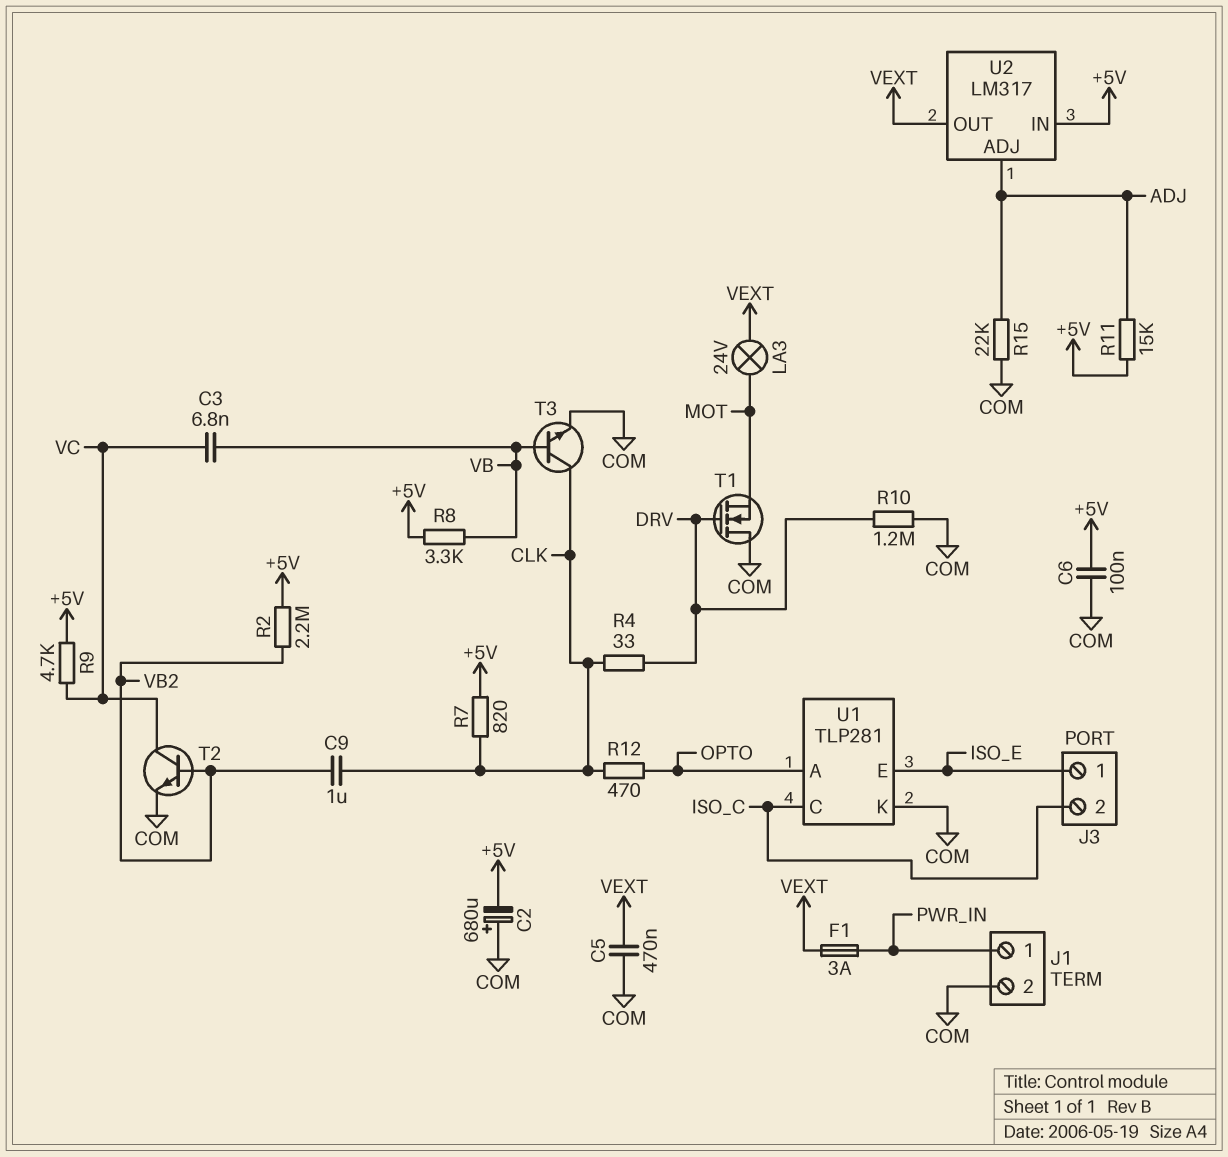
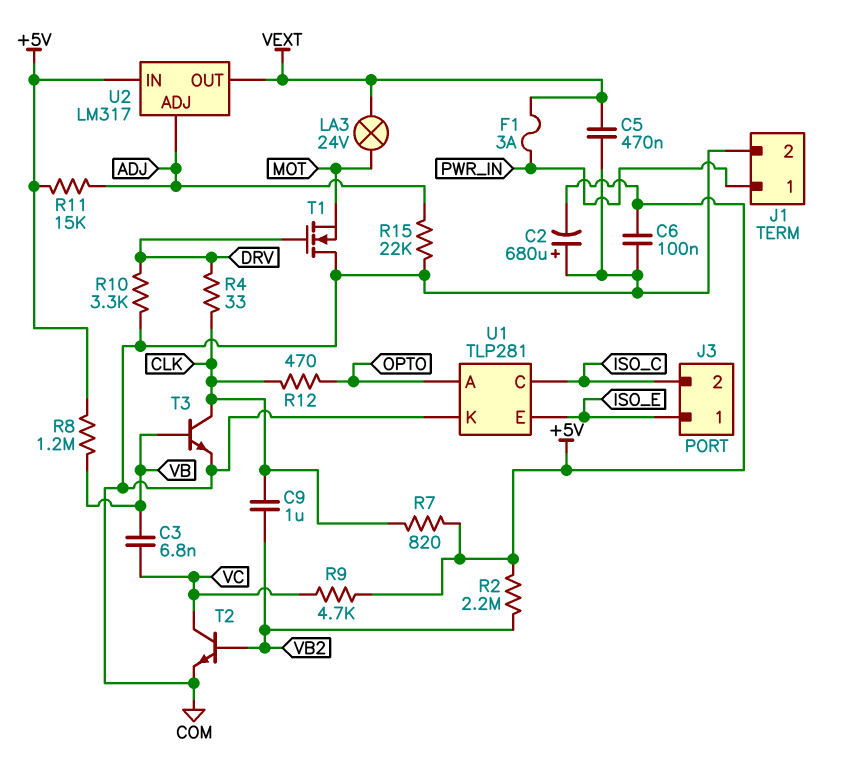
R8: 3.3k (+5V, VB) -> 1.2M (+5V, VB)
R10: 1.2M (COM, DRV) -> 3.3k (COM, DRV)

